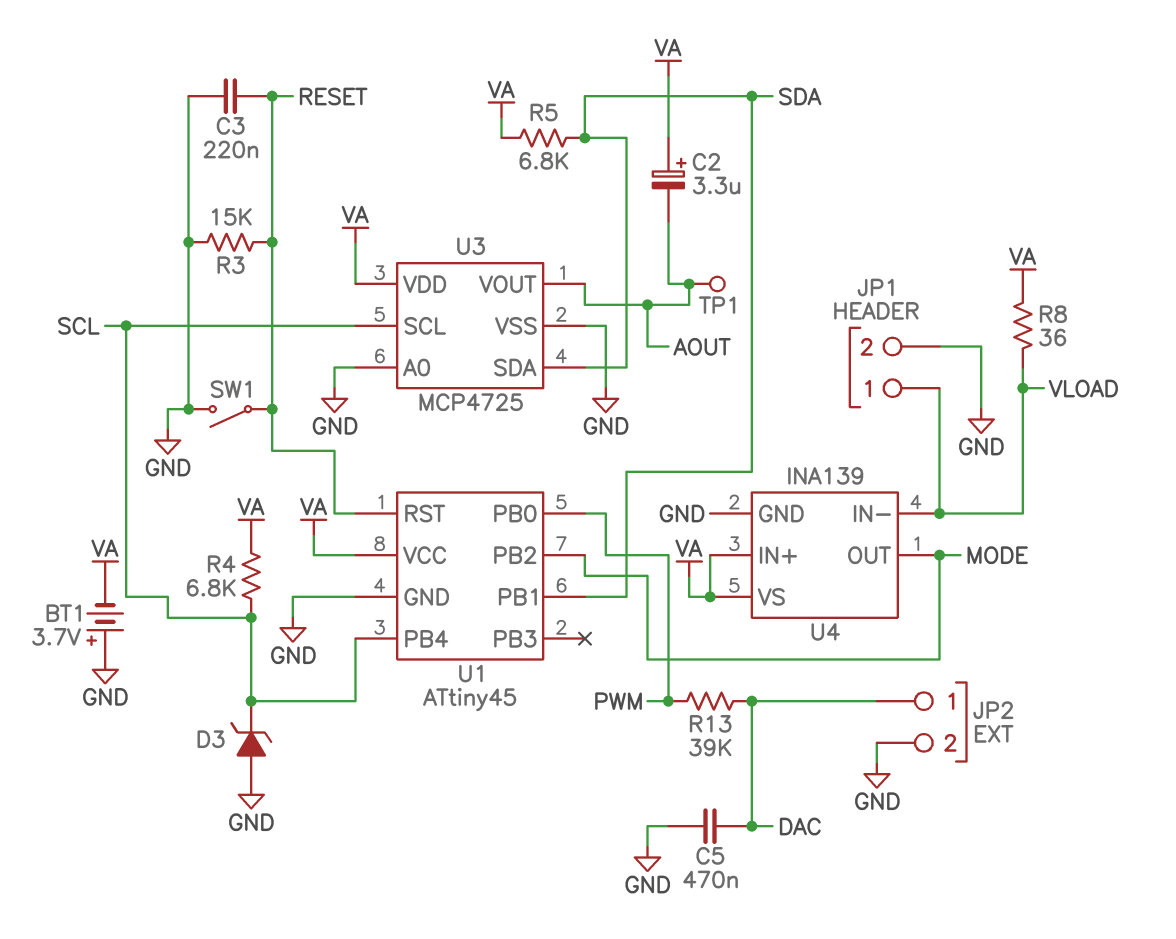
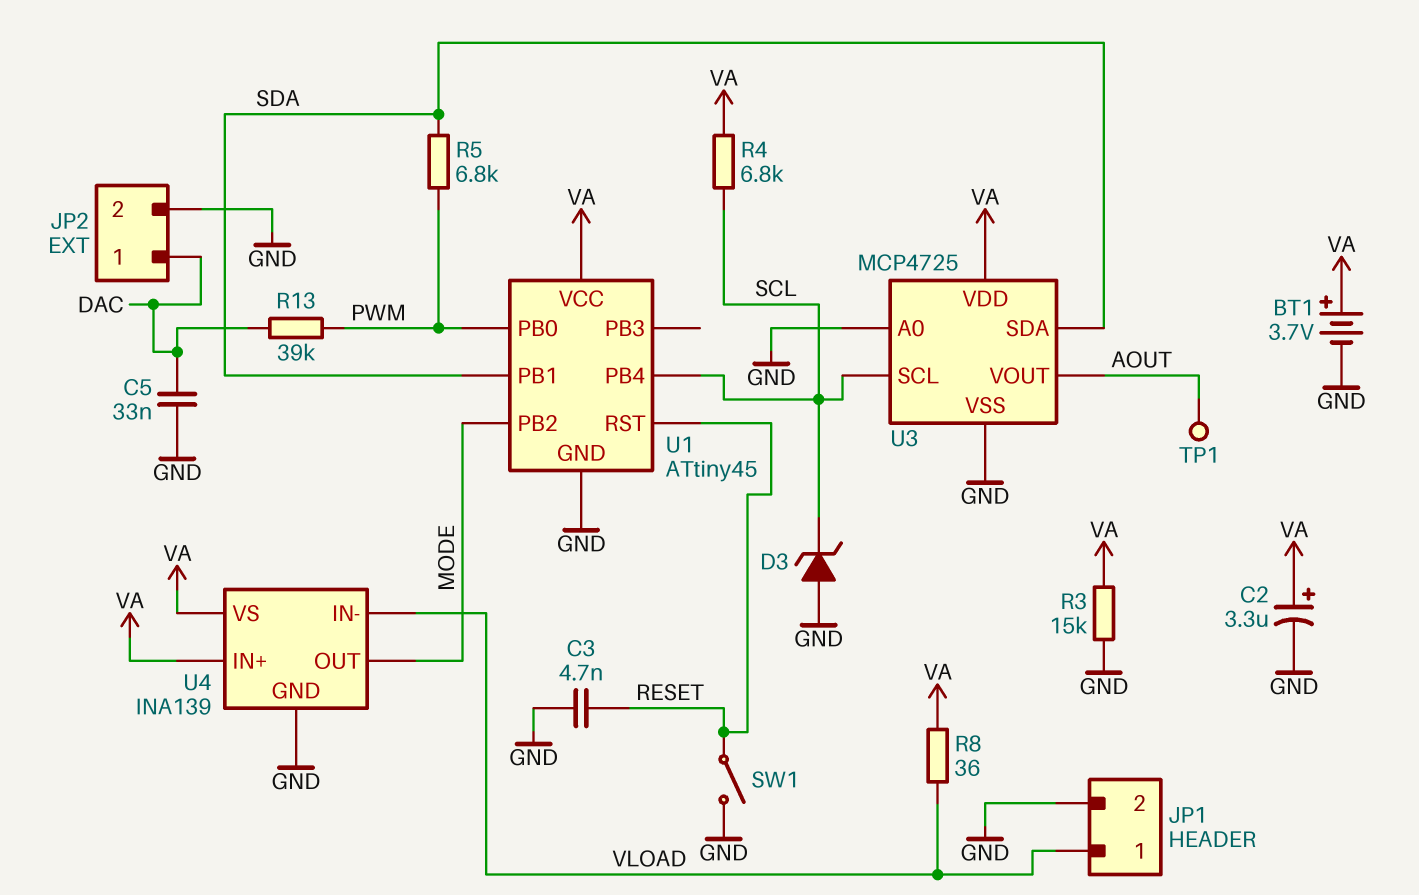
BT1: 3.7V (plus GND, minus VA) -> 3.7V (plus VA, minus GND)
C2: 3.3uF (plus VA, minus AOUT) -> 3.3uF (plus VA, minus GND)
C3: 220nF (GND, RESET) -> 4.7nF (GND, RESET)
C5: 470nF (DAC, GND) -> 33nF (DAC, GND)
R3: 15k (GND, RESET) -> 15k (GND, VA)
R5: 6.8k (SDA, VA) -> 6.8k (PWM, SDA)

